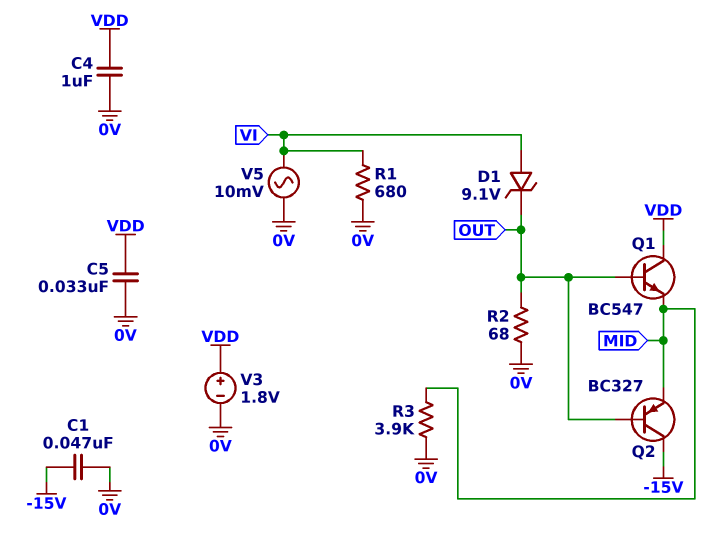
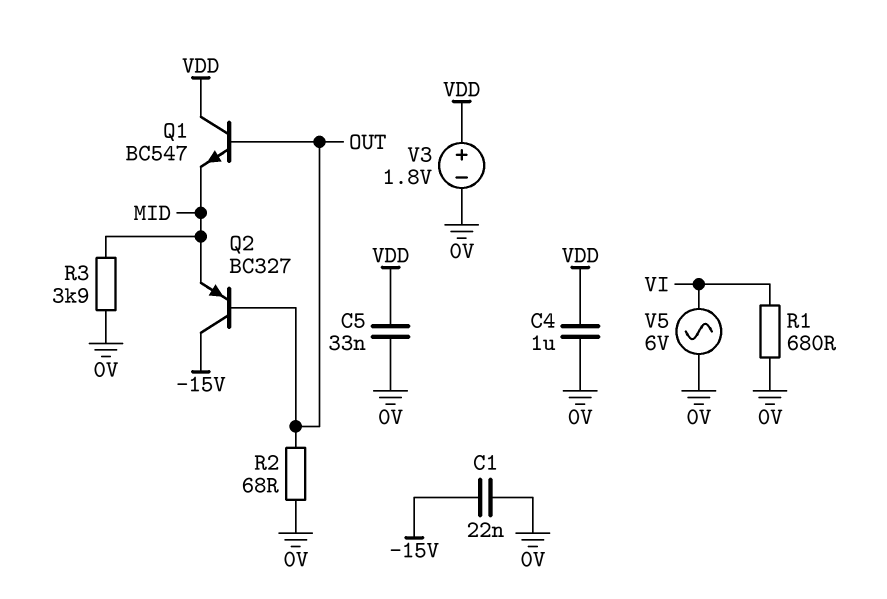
C1: 47nF (-15V, 0V) -> 22nF (-15V, 0V)
D1: zener 9.1V (A VI, K OUT) -> none
V5: AC 10mV (0V, VI) -> AC 6V (0V, VI)

